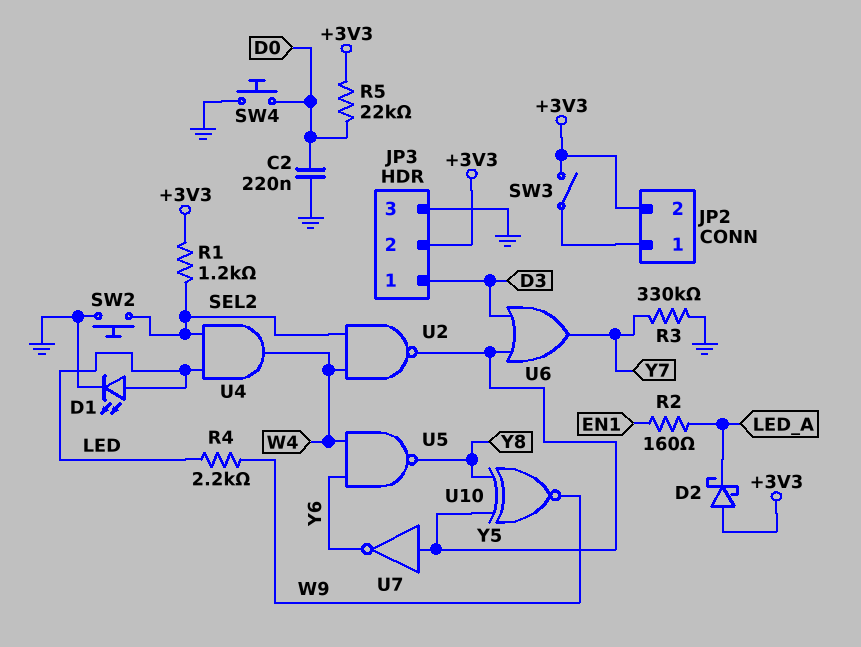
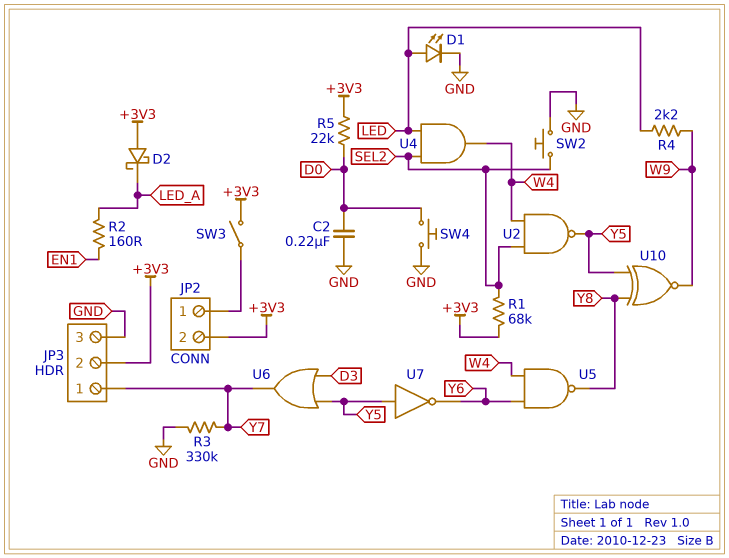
JP3 pin 1: D3 -> Y7
R1: 1.2k (+3V3, SEL2) -> 68k (+3V3, SEL2)

